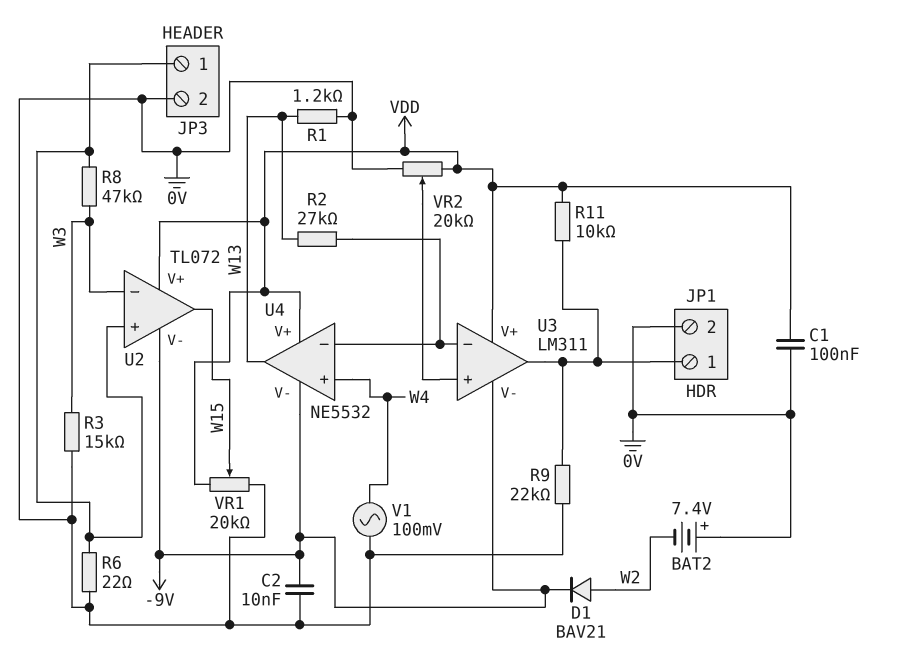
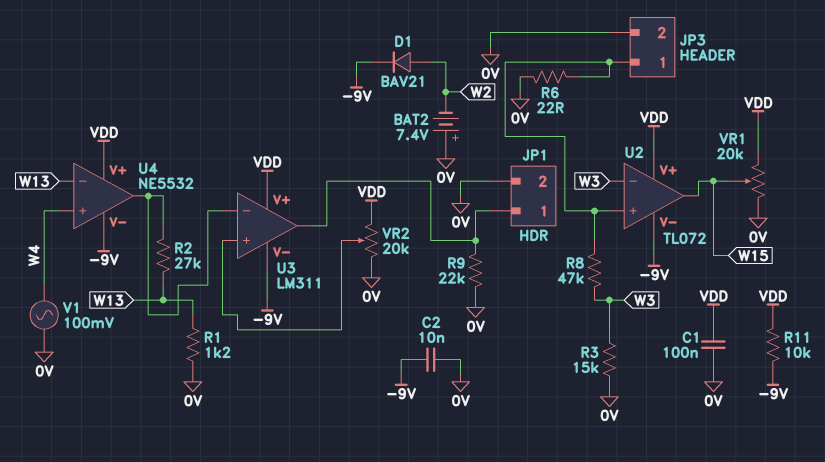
R11: 10k (JP1/1, VDD) -> 10k (-9V, VDD)
U4 pin in-: U3/in- -> W13
U4 pin out: W13 -> U3/in-

